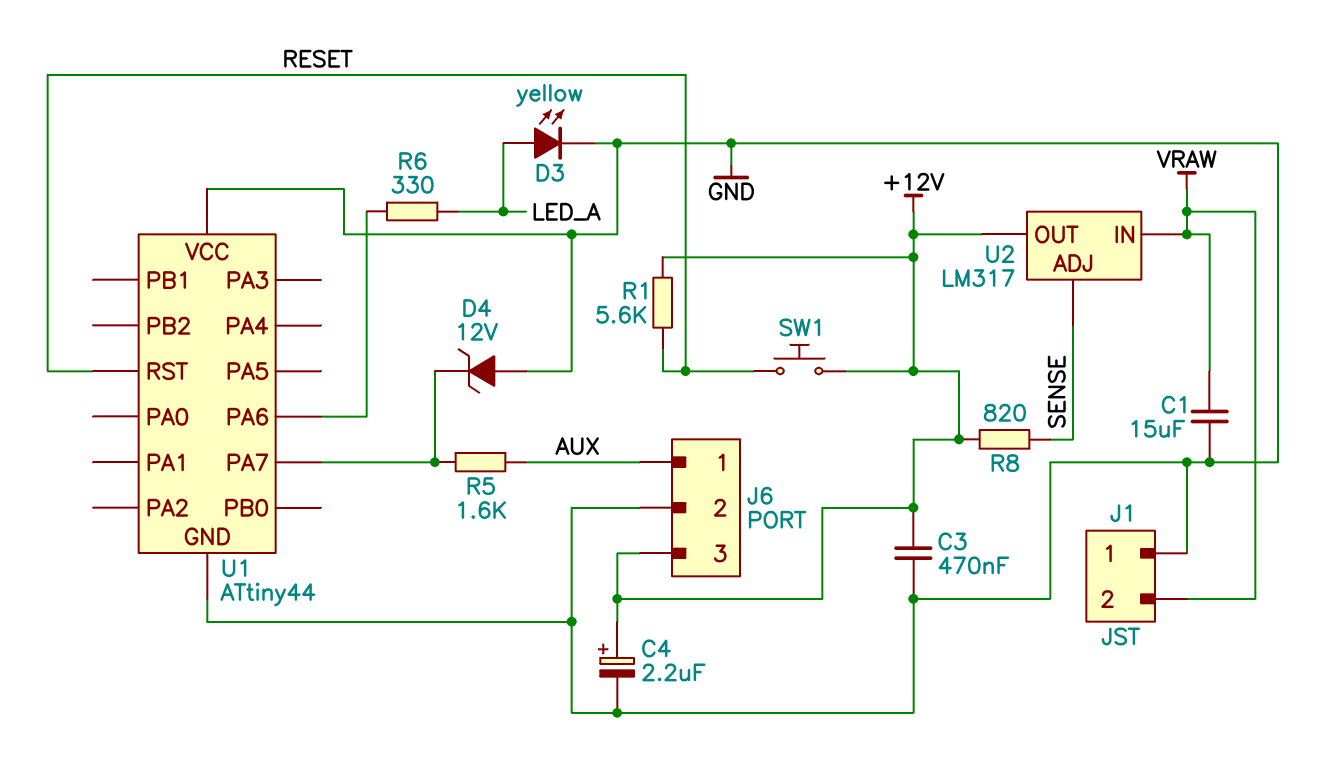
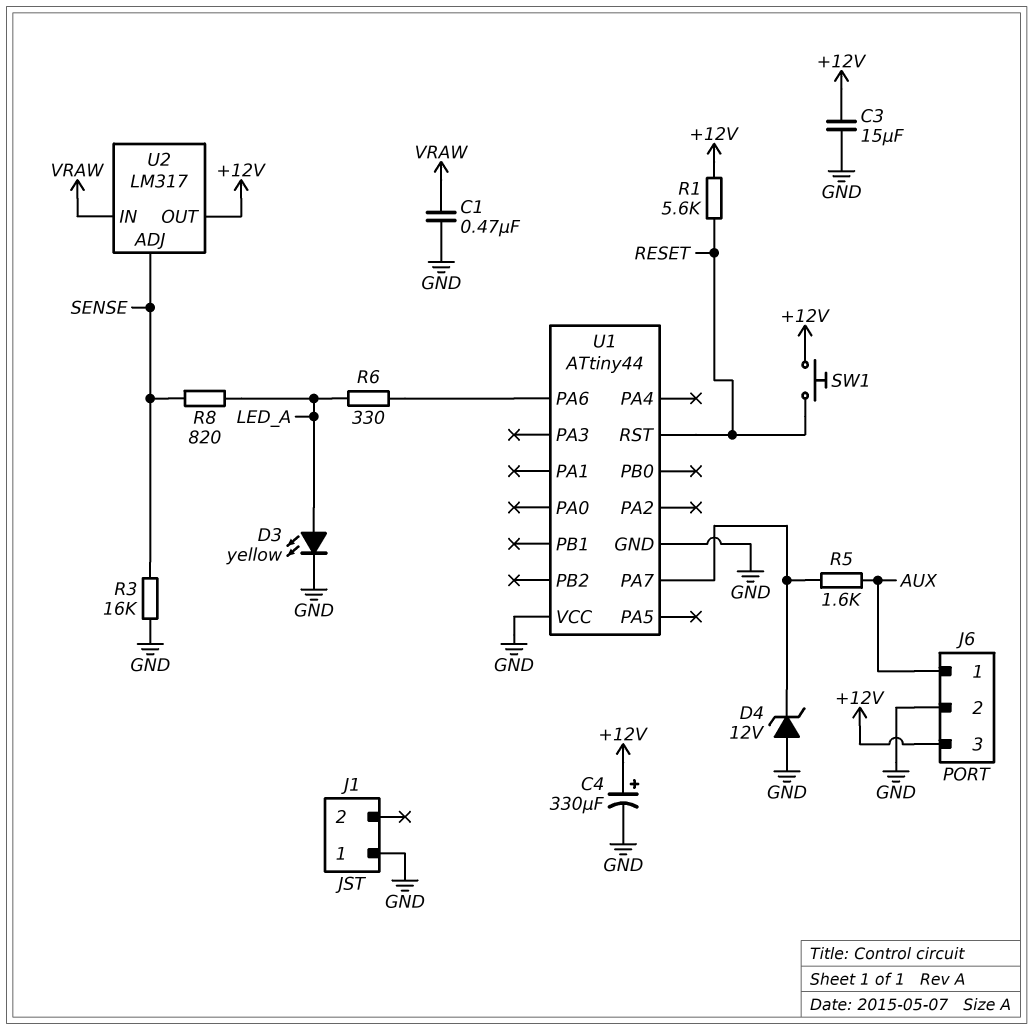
C1: 15uF (GND, VRAW) -> 470nF (GND, VRAW)
C3: 470nF (+12V, GND) -> 15uF (+12V, GND)
C4: 2.2uF (plus +12V, minus GND) -> 330uF (plus +12V, minus GND)
J1 pin 2: VRAW -> none
R3: none -> 16k (GND, SENSE)
R8: 820 (+12V, SENSE) -> 820 (LED_A, SENSE)

